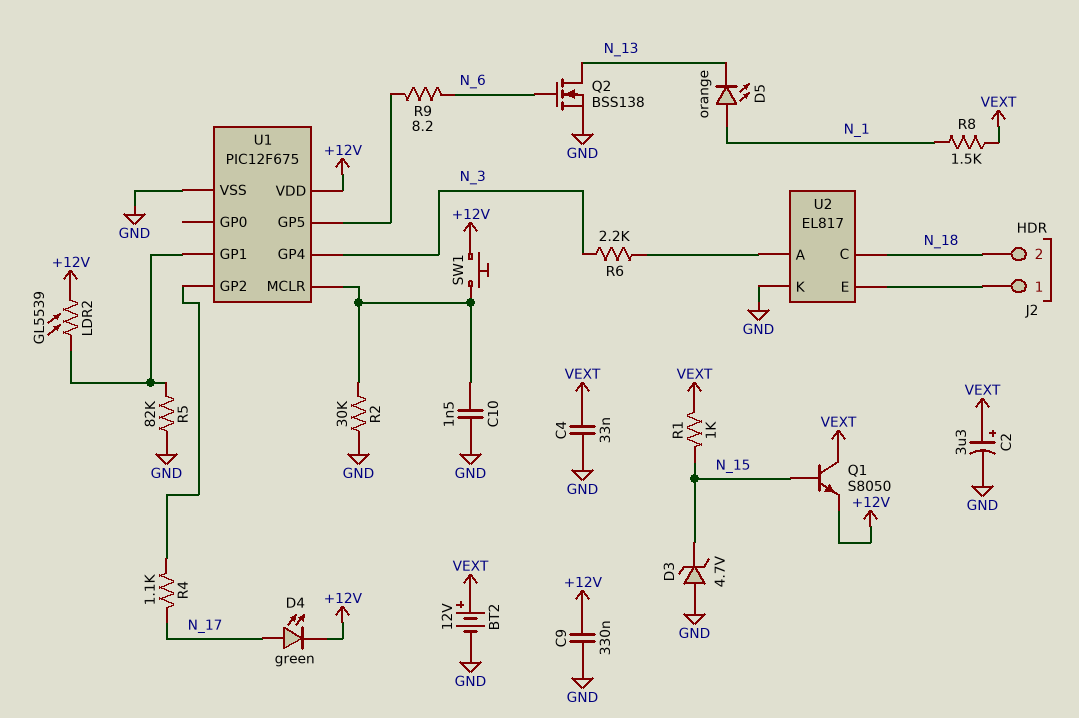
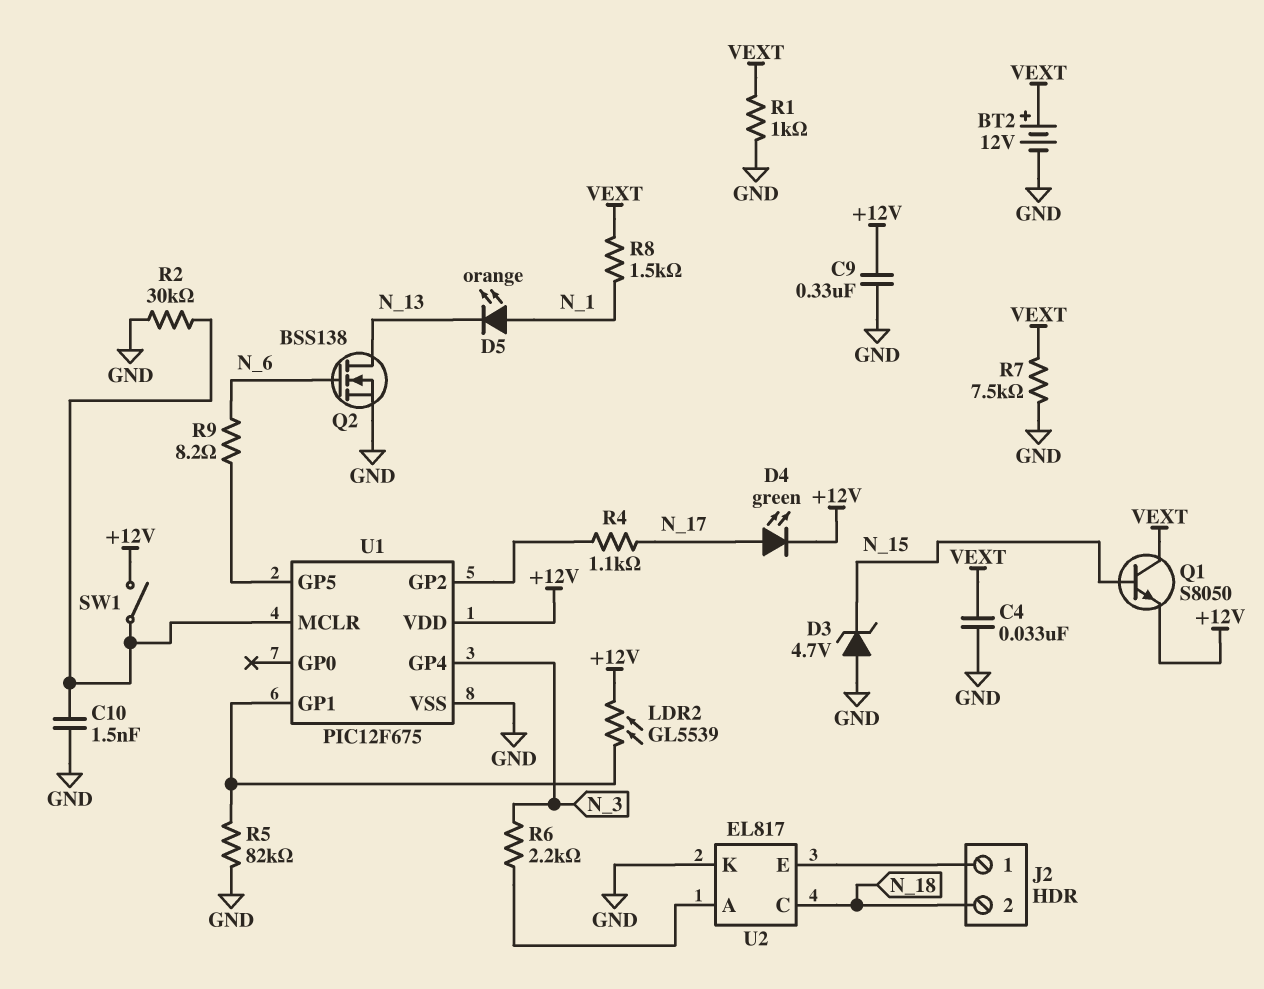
C2: 3.3uF (plus VEXT, minus GND) -> none
R1: 1k (N_15, VEXT) -> 1k (GND, VEXT)
R7: none -> 7.5k (GND, VEXT)
SW1: button (+12V, U1/MCLR) -> switch (+12V, U1/MCLR)

